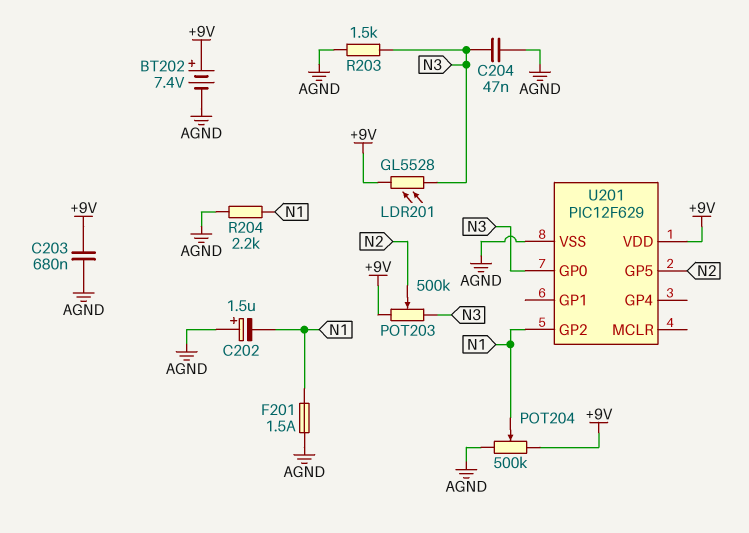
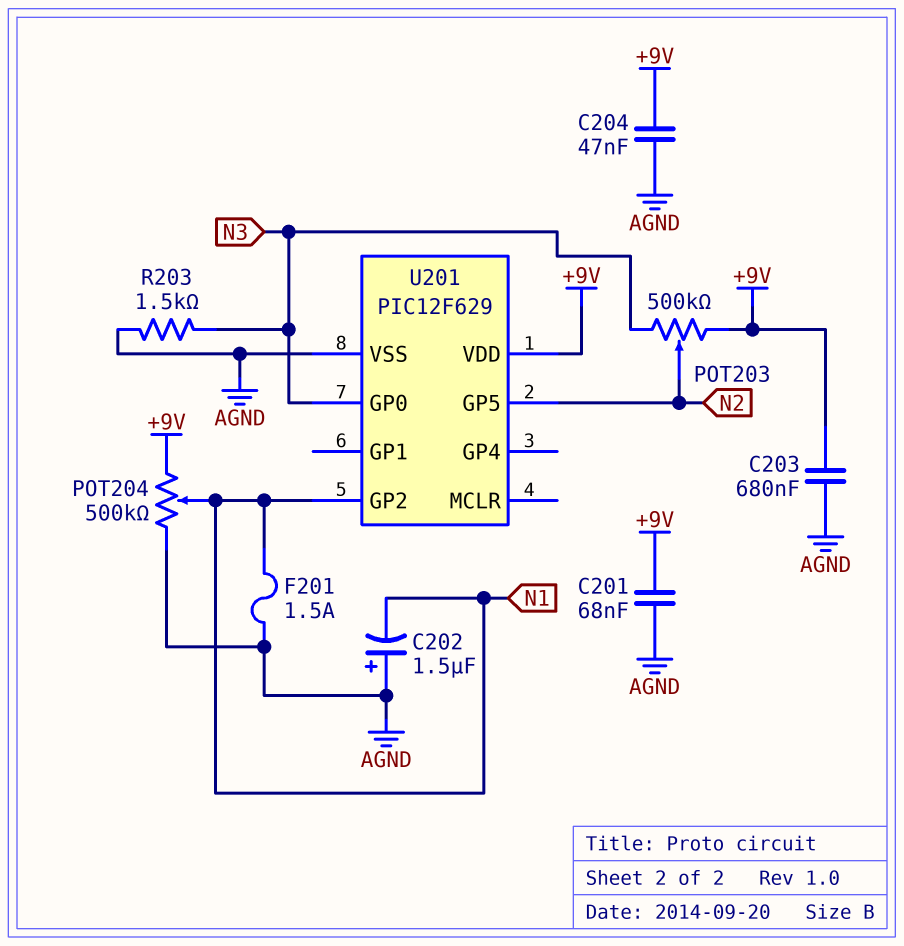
BT202: 7.4V (plus +9V, minus AGND) -> none
C201: none -> 68nF (+9V, AGND)
C204: 47nF (AGND, N3) -> 47nF (+9V, AGND)
LDR201: GL5528 (+9V, N3) -> none
R204: 2.2k (AGND, N1) -> none

